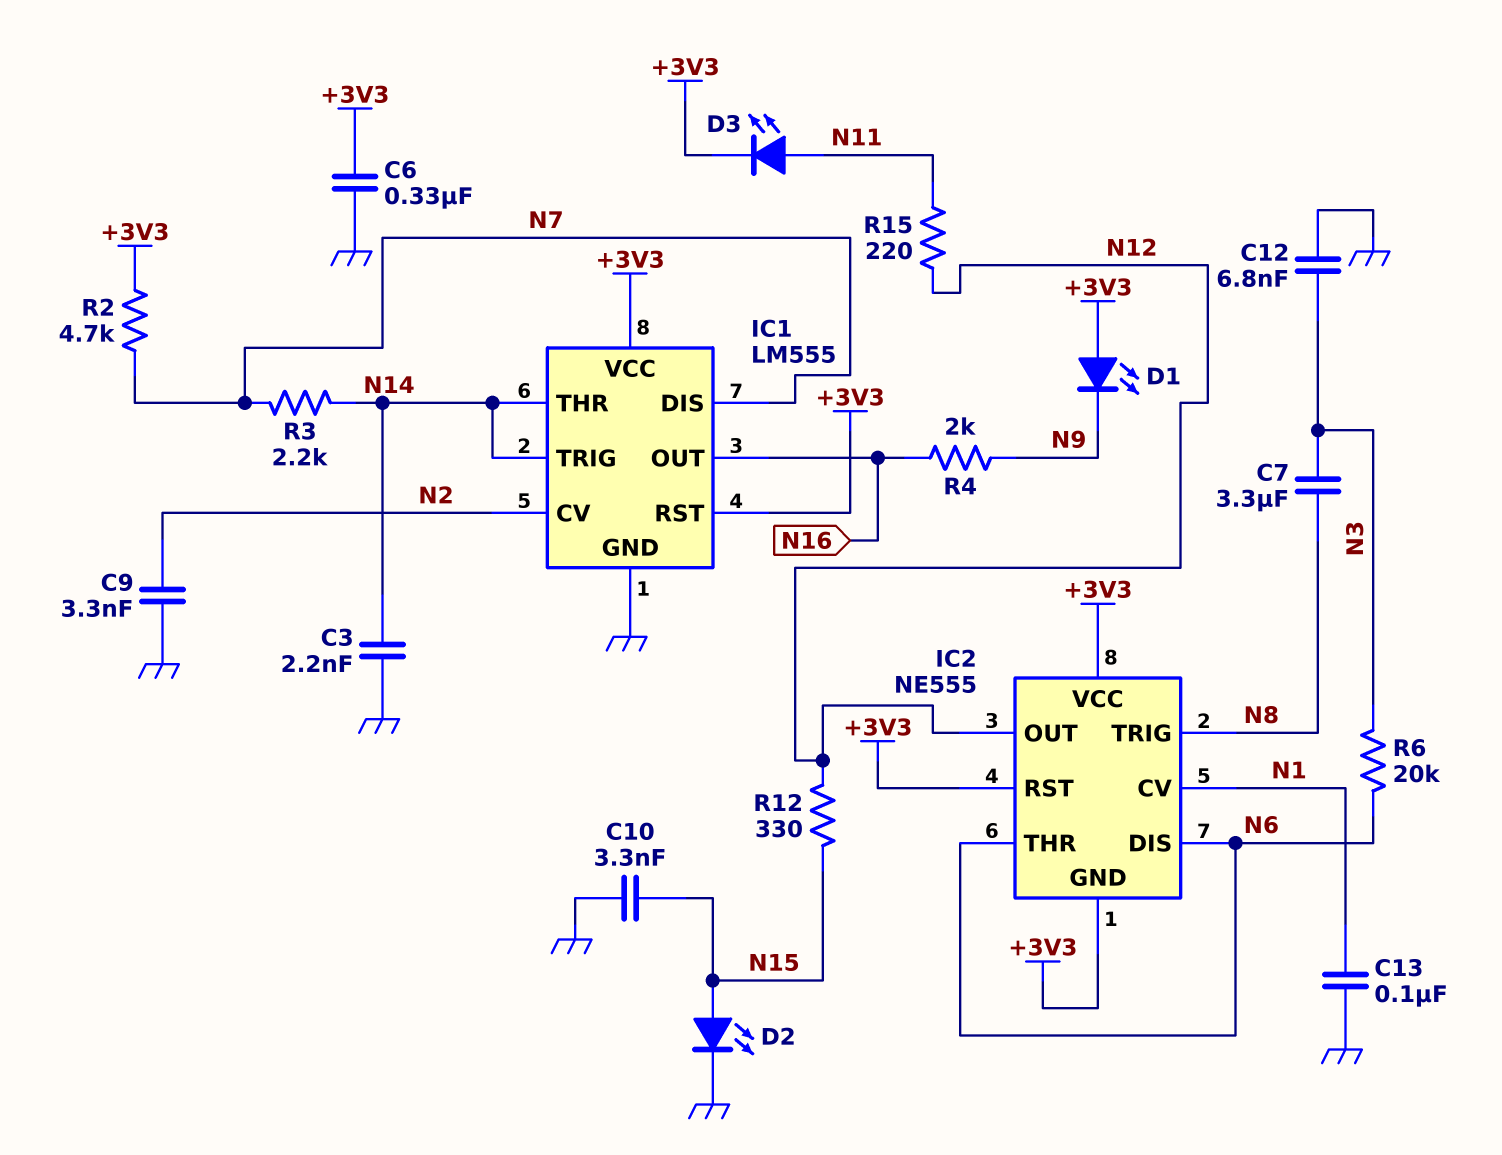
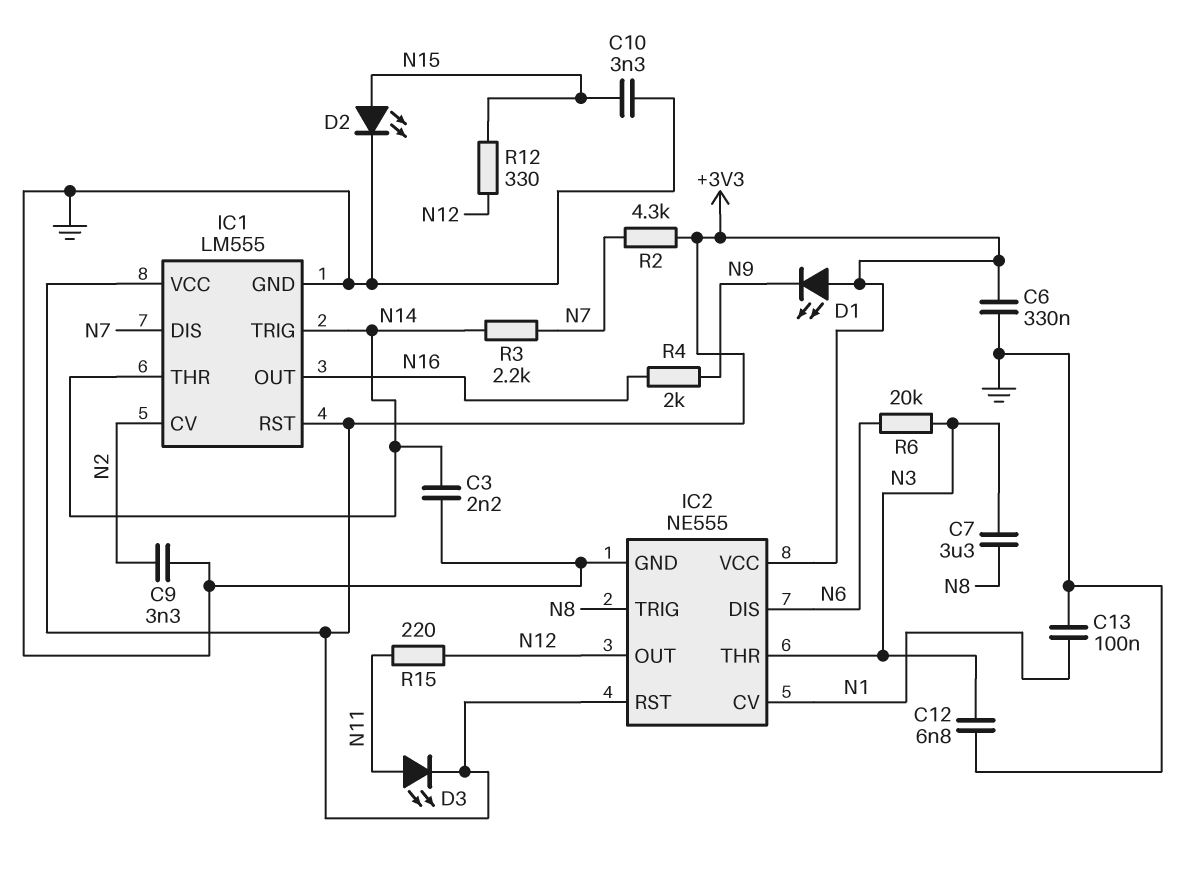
IC2 pin GND: +3V3 -> GND
IC2 pin THR: N6 -> N3
R2: 4.7k (+3V3, N7) -> 4.3k (+3V3, N7)

